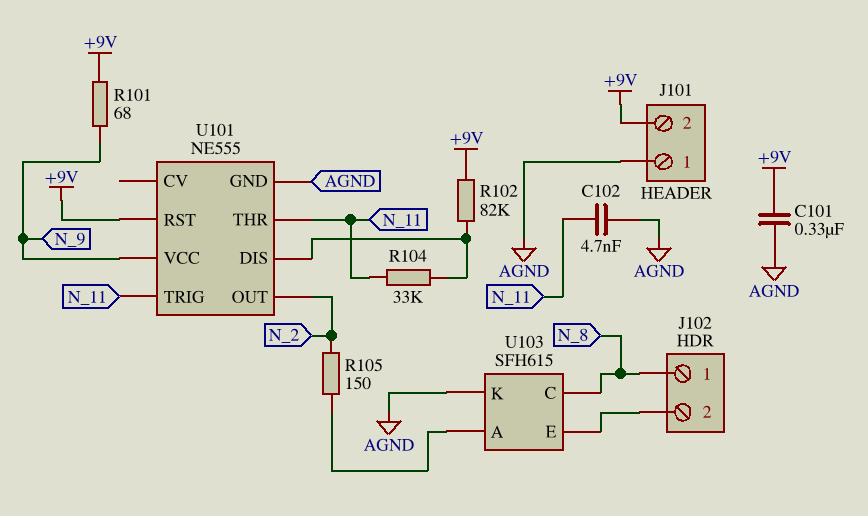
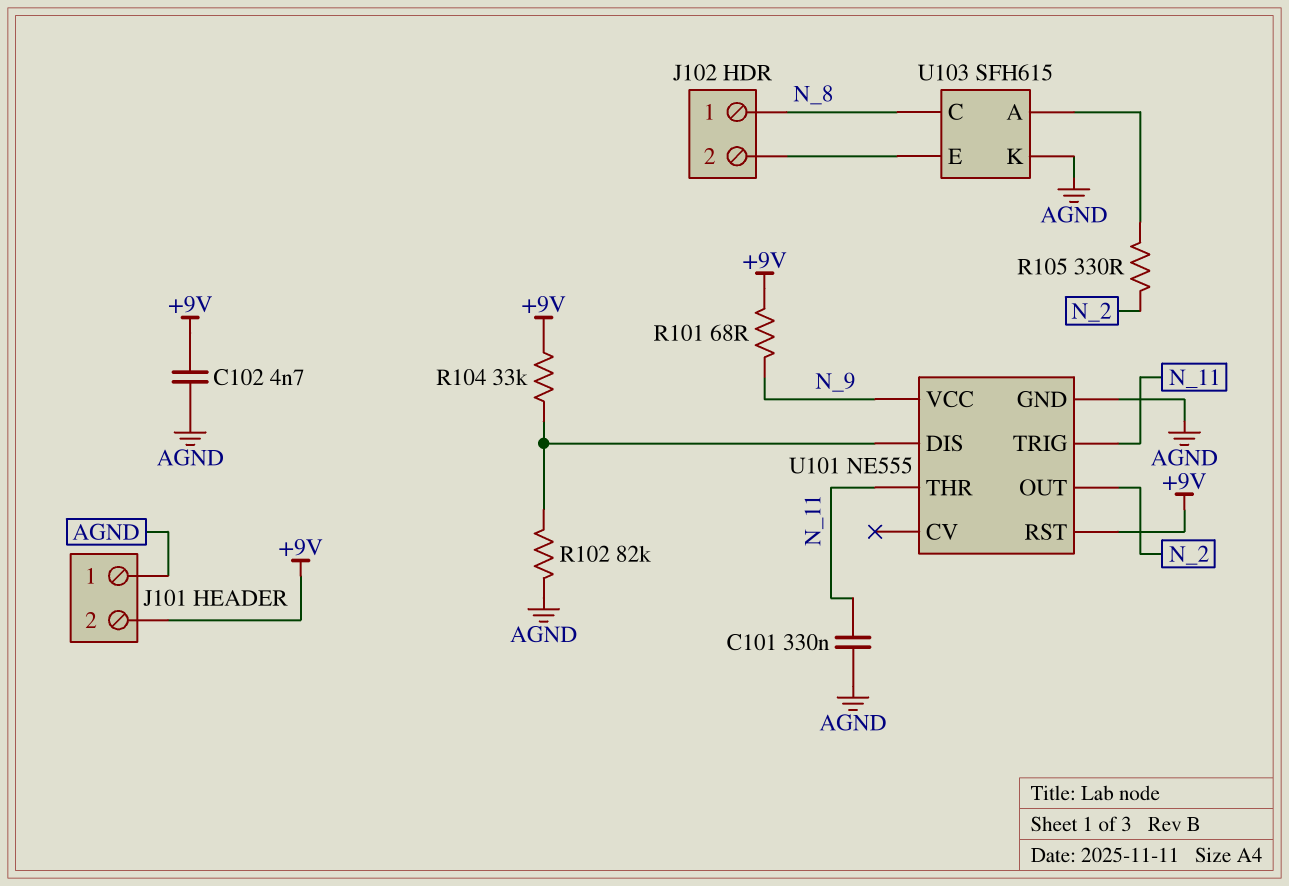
C101: 330nF (+9V, AGND) -> 330nF (AGND, N_11)
C102: 4.7nF (AGND, N_11) -> 4.7nF (+9V, AGND)
R102: 82k (+9V, U101/DIS) -> 82k (AGND, U101/DIS)
R104: 33k (N_11, U101/DIS) -> 33k (+9V, U101/DIS)
R105: 150 (N_2, U103/A) -> 330 (N_2, U103/A)

